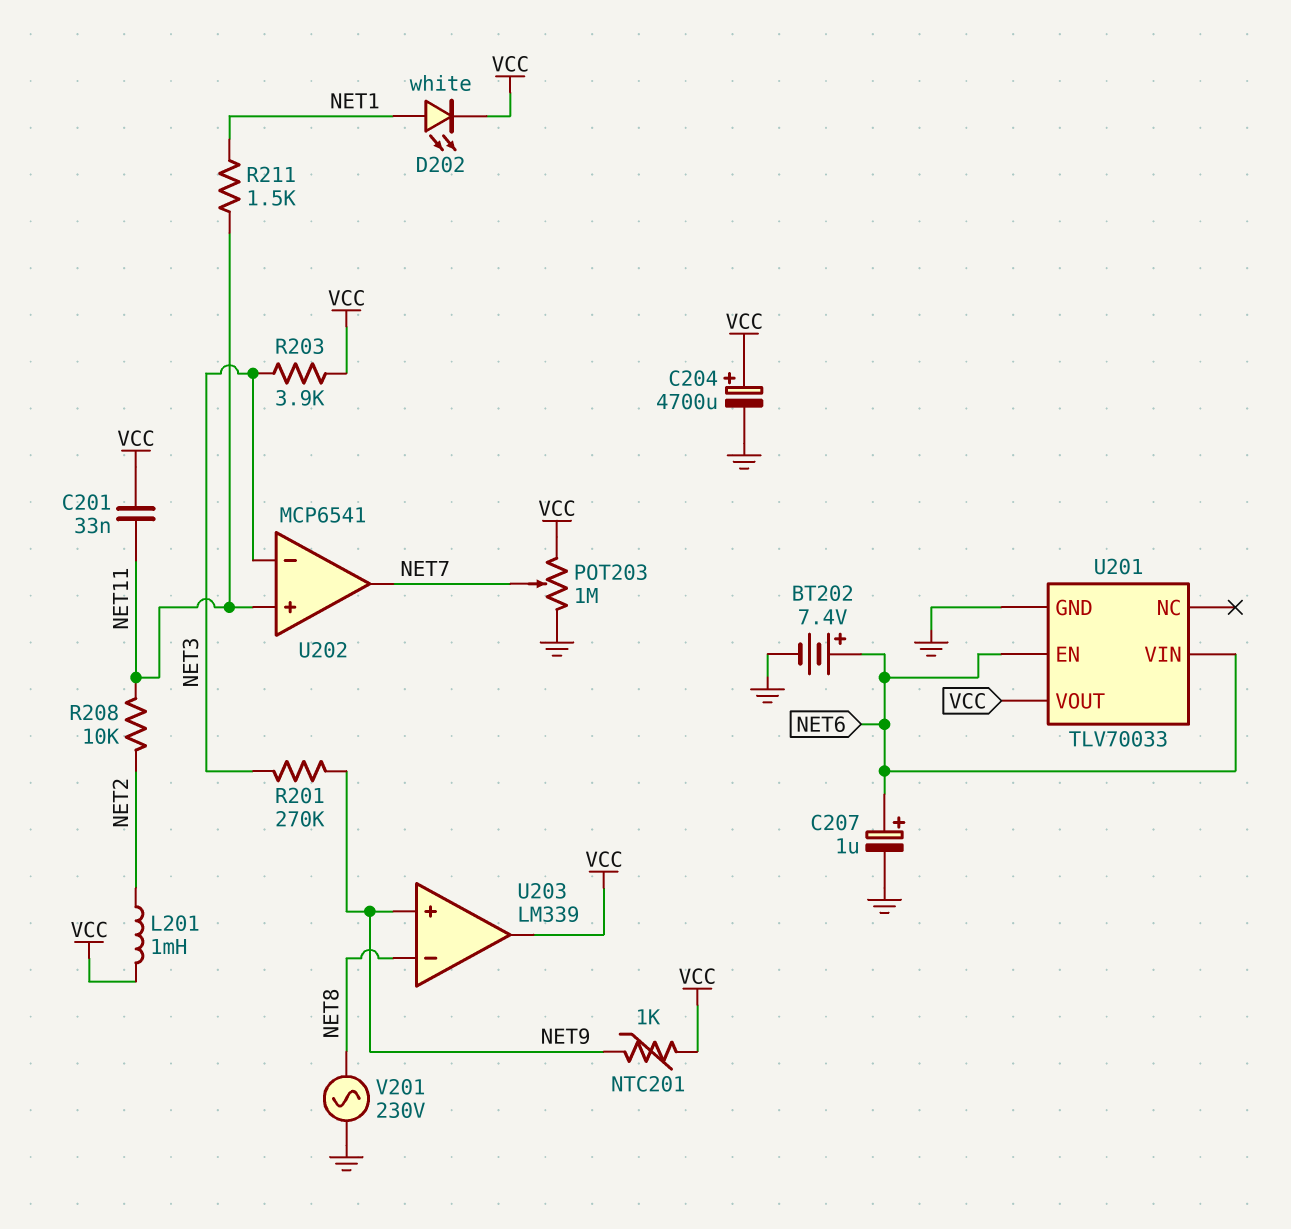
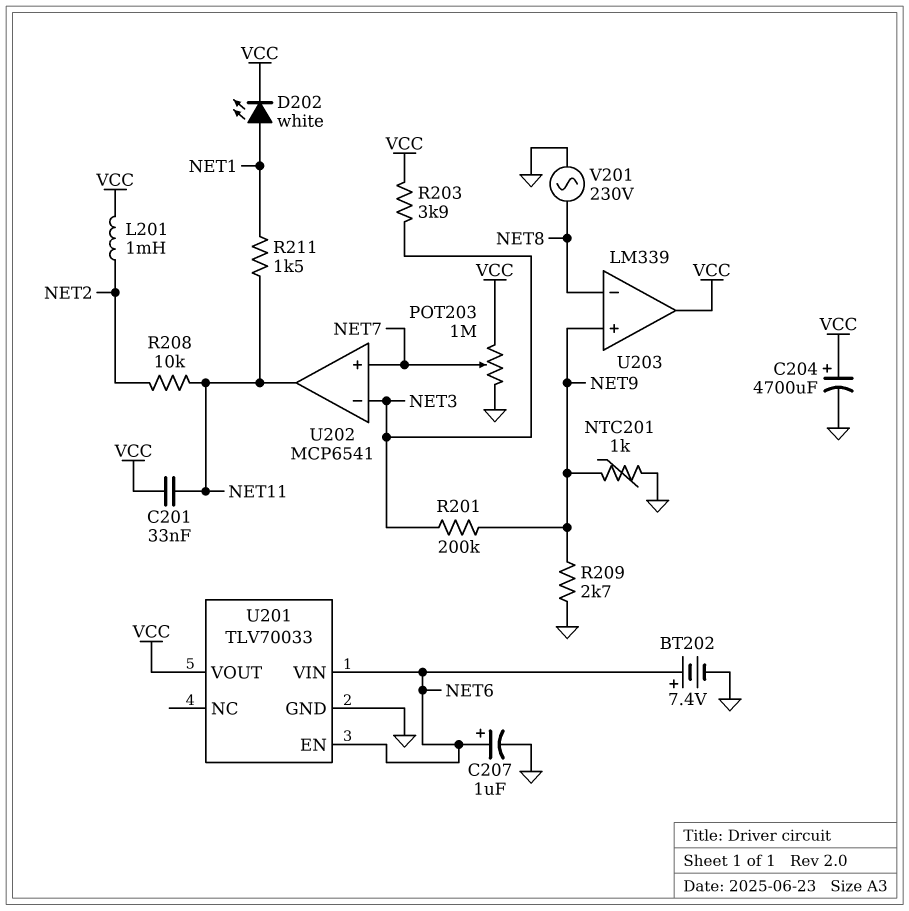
NTC201: 1k (NET9, VCC) -> 1k (GND, NET9)
R201: 270k (NET3, NET9) -> 200k (NET3, NET9)
R209: none -> 2.7k (GND, NET9)
U202 pin in+: NET11 -> NET7
U202 pin out: NET7 -> NET11

